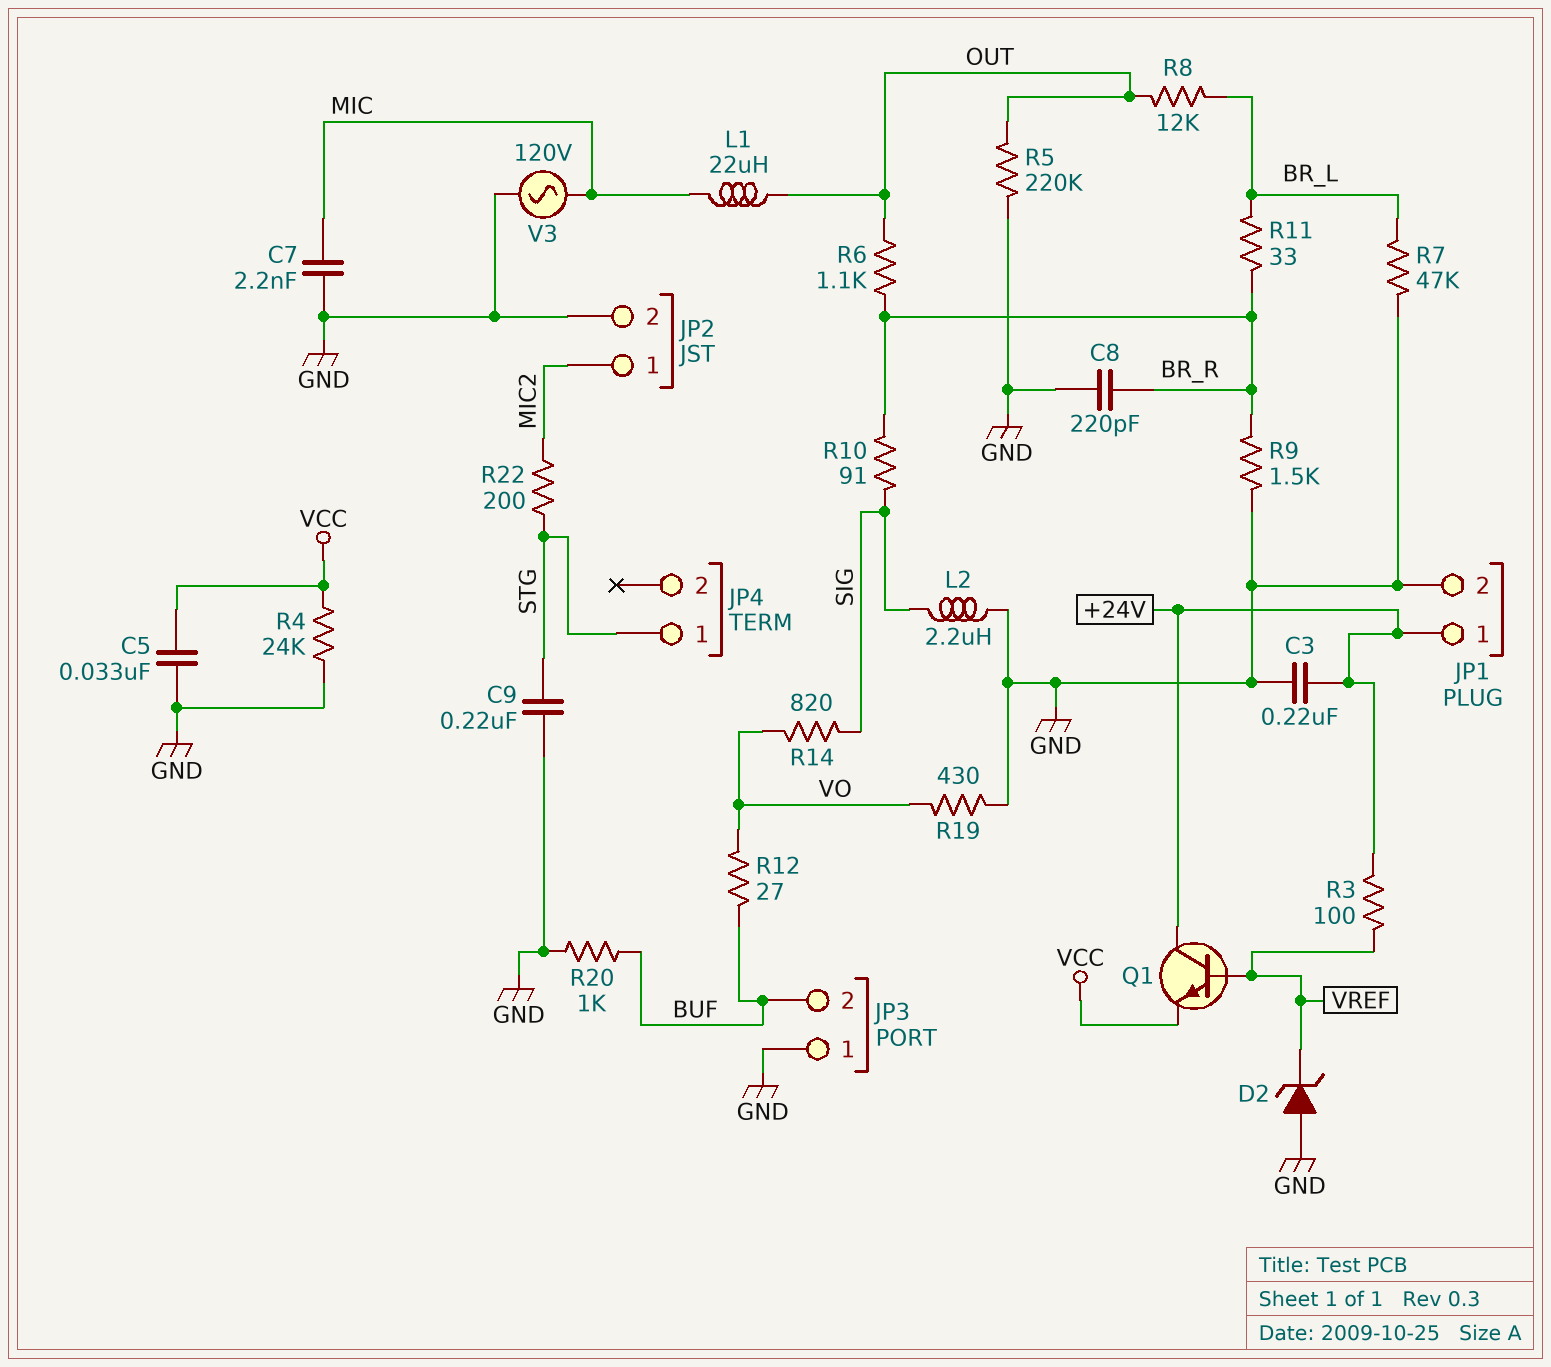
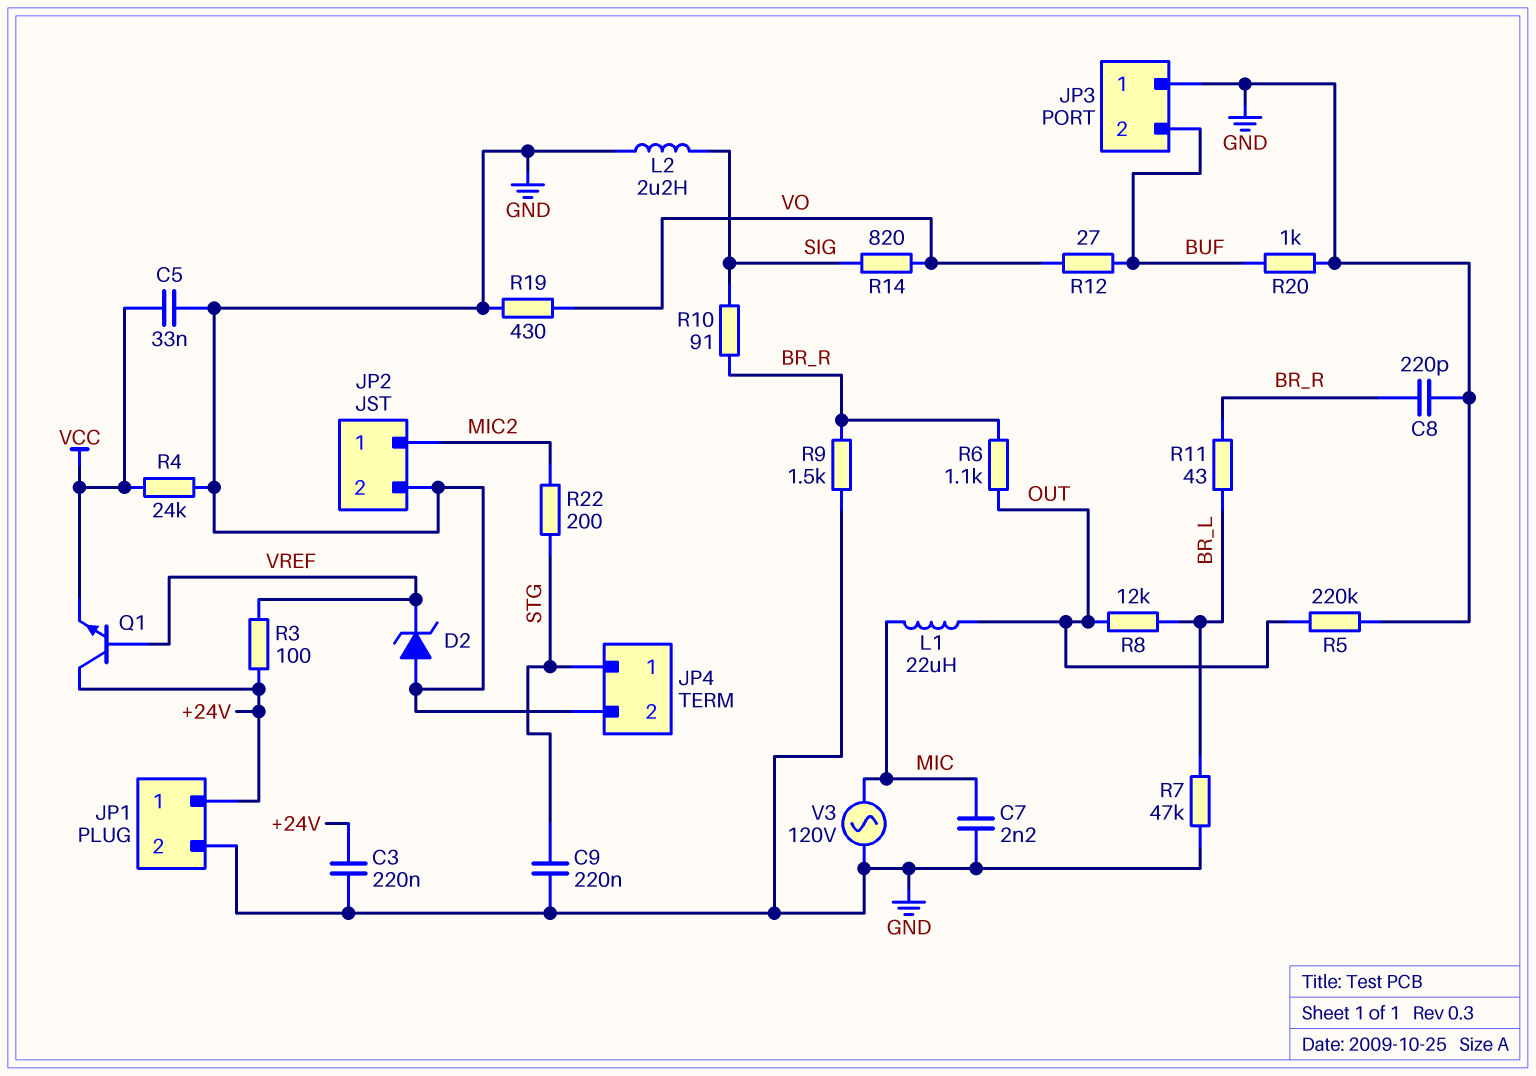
JP4 pin 2: none -> GND
R11: 33 (BR_L, BR_R) -> 43 (BR_L, BR_R)

